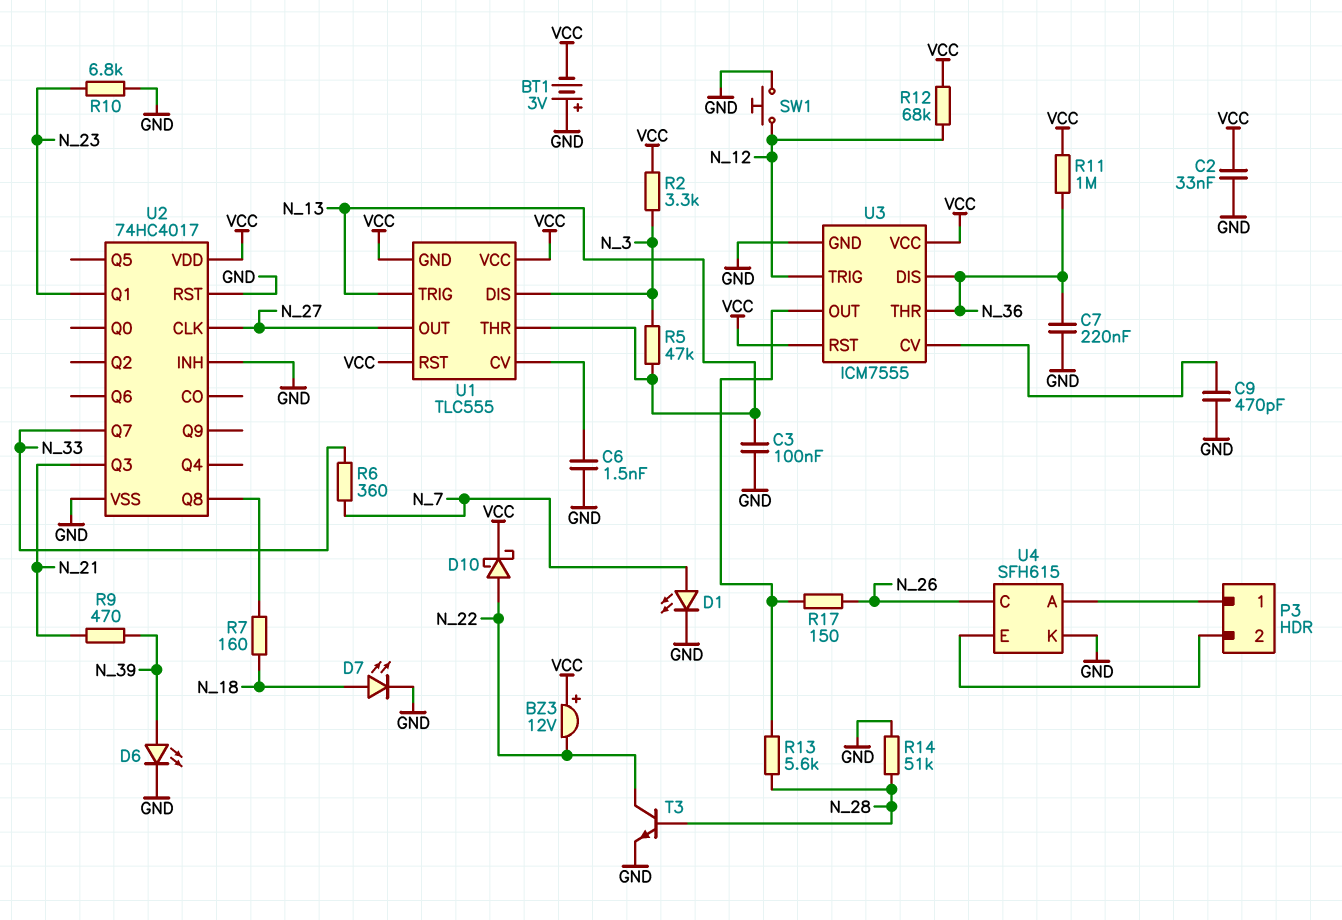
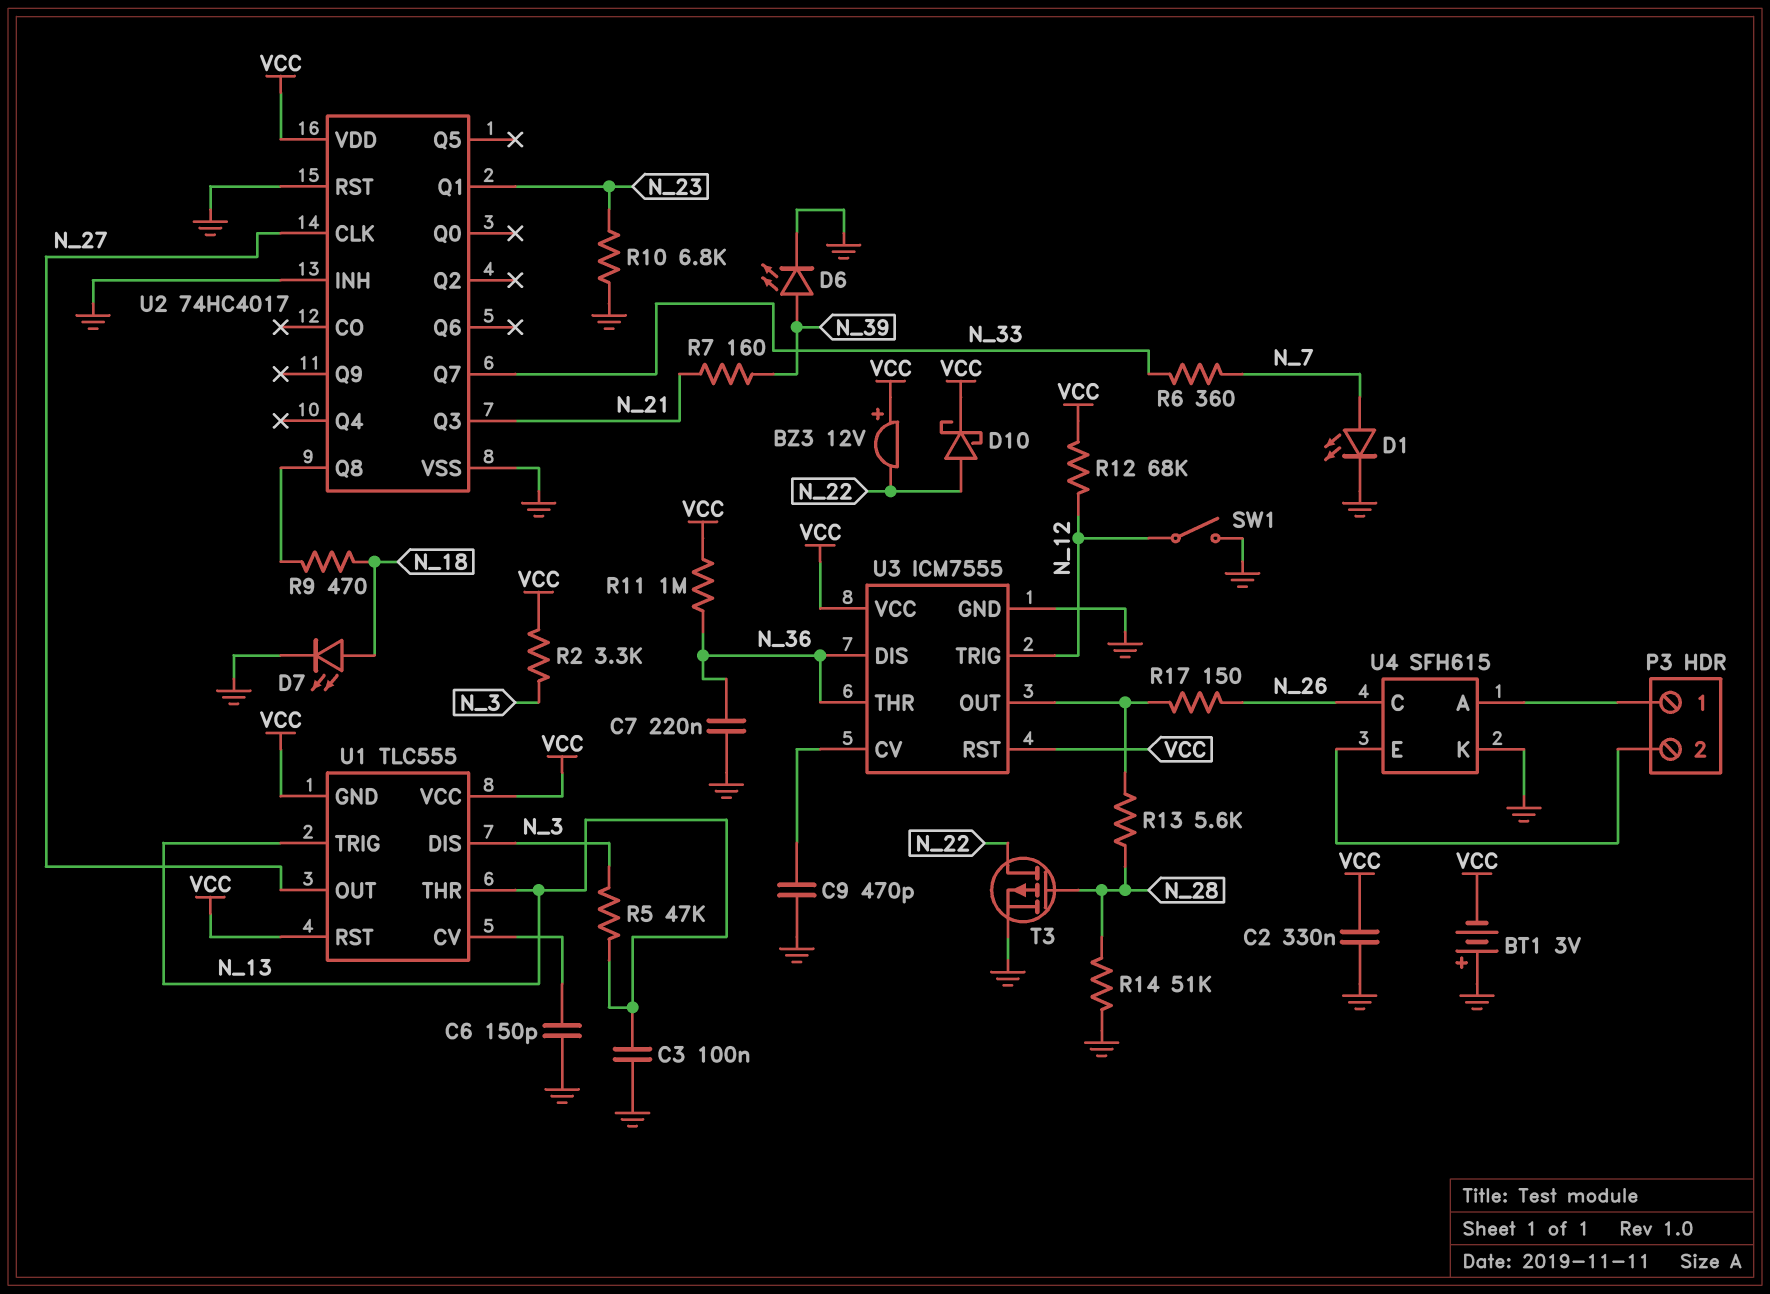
C2: 33nF (GND, VCC) -> 330nF (GND, VCC)
C6: 1.5nF (GND, U1/CV) -> 150pF (GND, U1/CV)
R7: 160 (N_18, U2/Q8) -> 160 (N_21, N_39)
R9: 470 (N_21, N_39) -> 470 (N_18, U2/Q8)
SW1: button (GND, N_12) -> switch (GND, N_12)
T3: NPN (B N_28, C N_22, E GND) -> PMOS (G N_28, D N_22, S GND)

